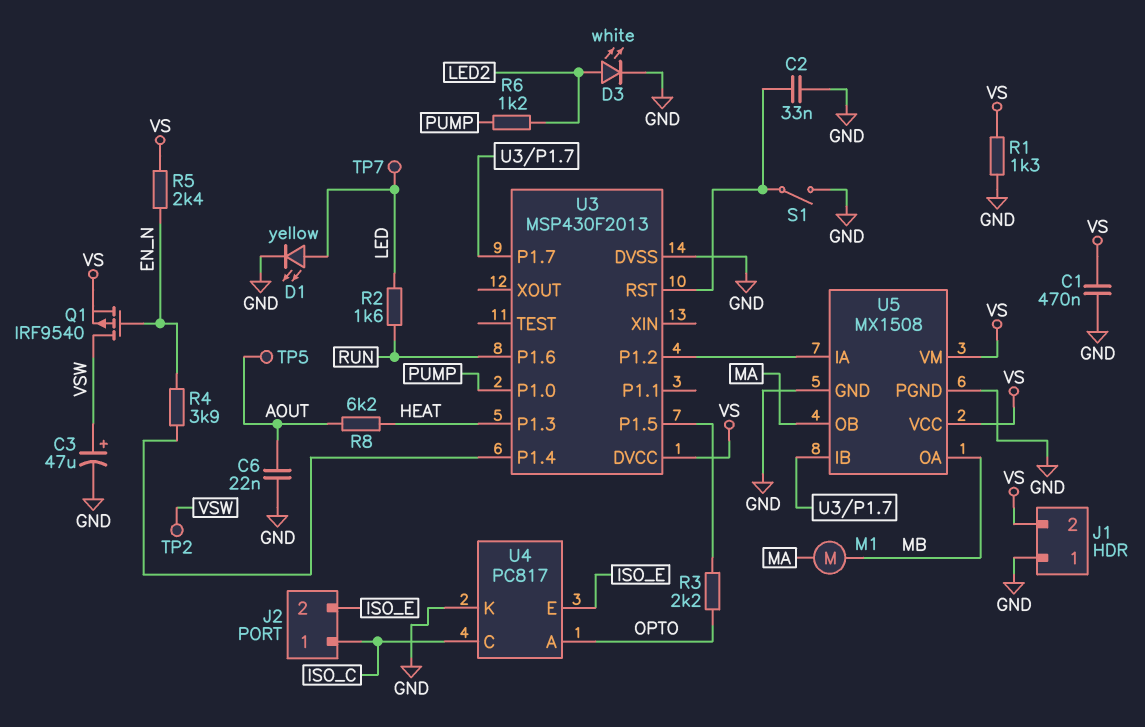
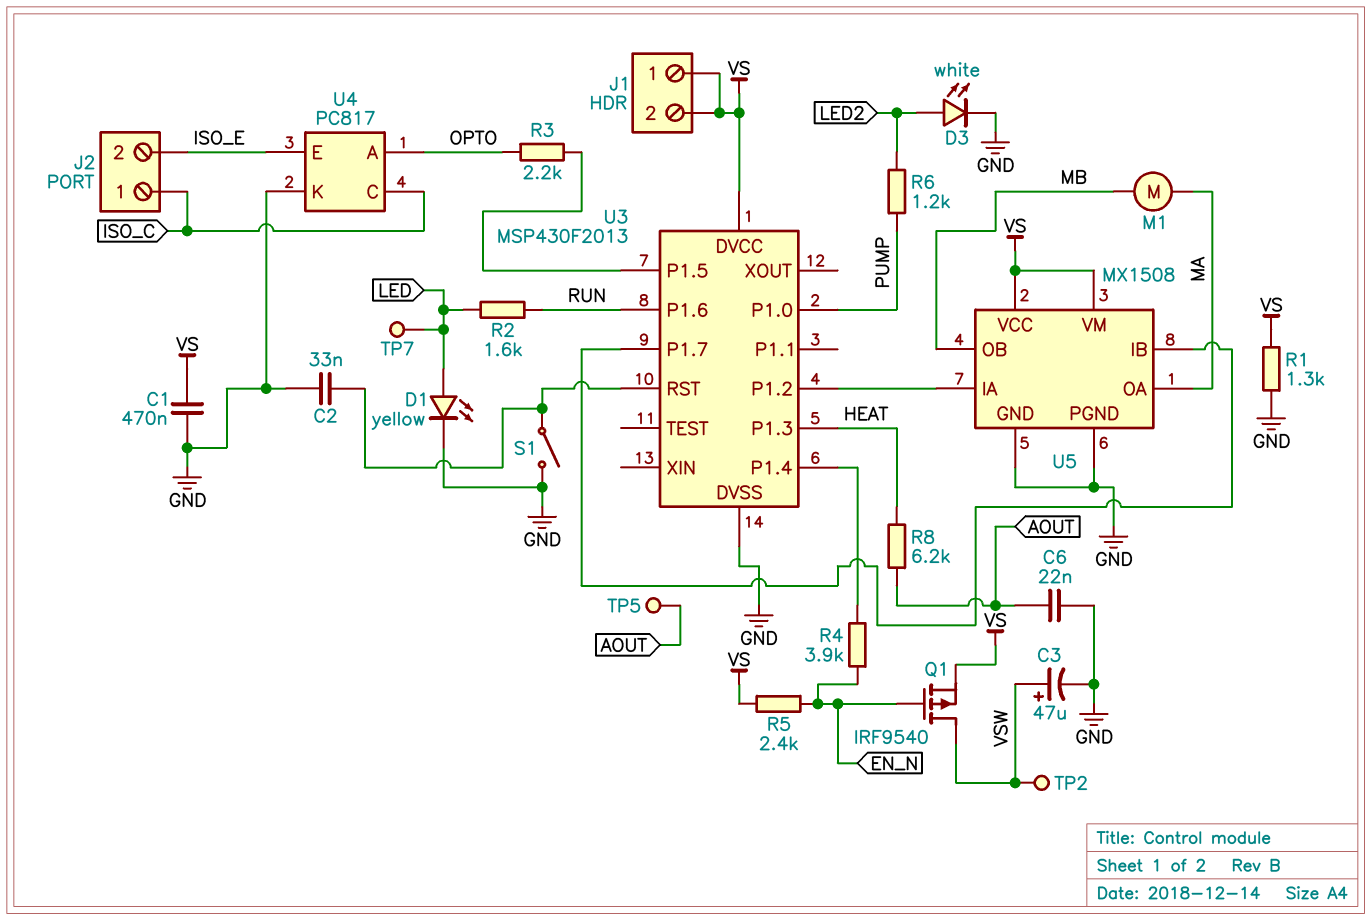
J1 pin 1: GND -> VS
U5 pin OA: MB -> MA
U5 pin OB: MA -> MB

